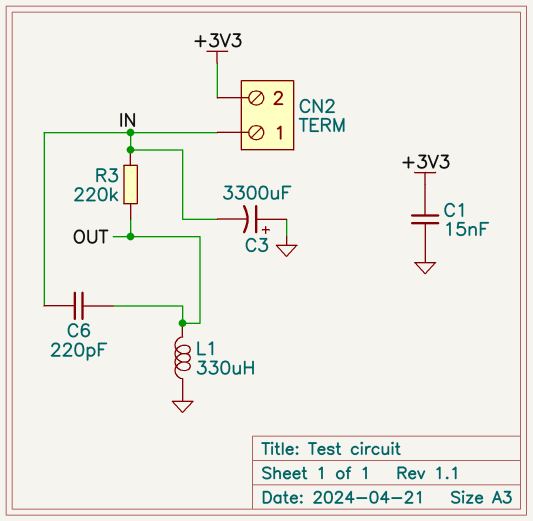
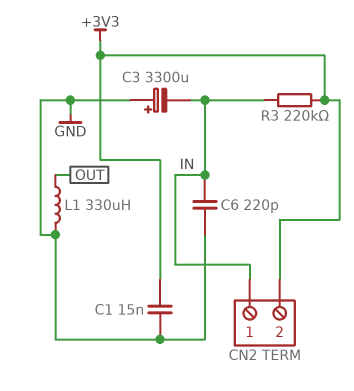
C6: 220pF (IN, OUT) -> 220pF (GND, IN)
R3: 220k (IN, OUT) -> 220k (+3V3, IN)

